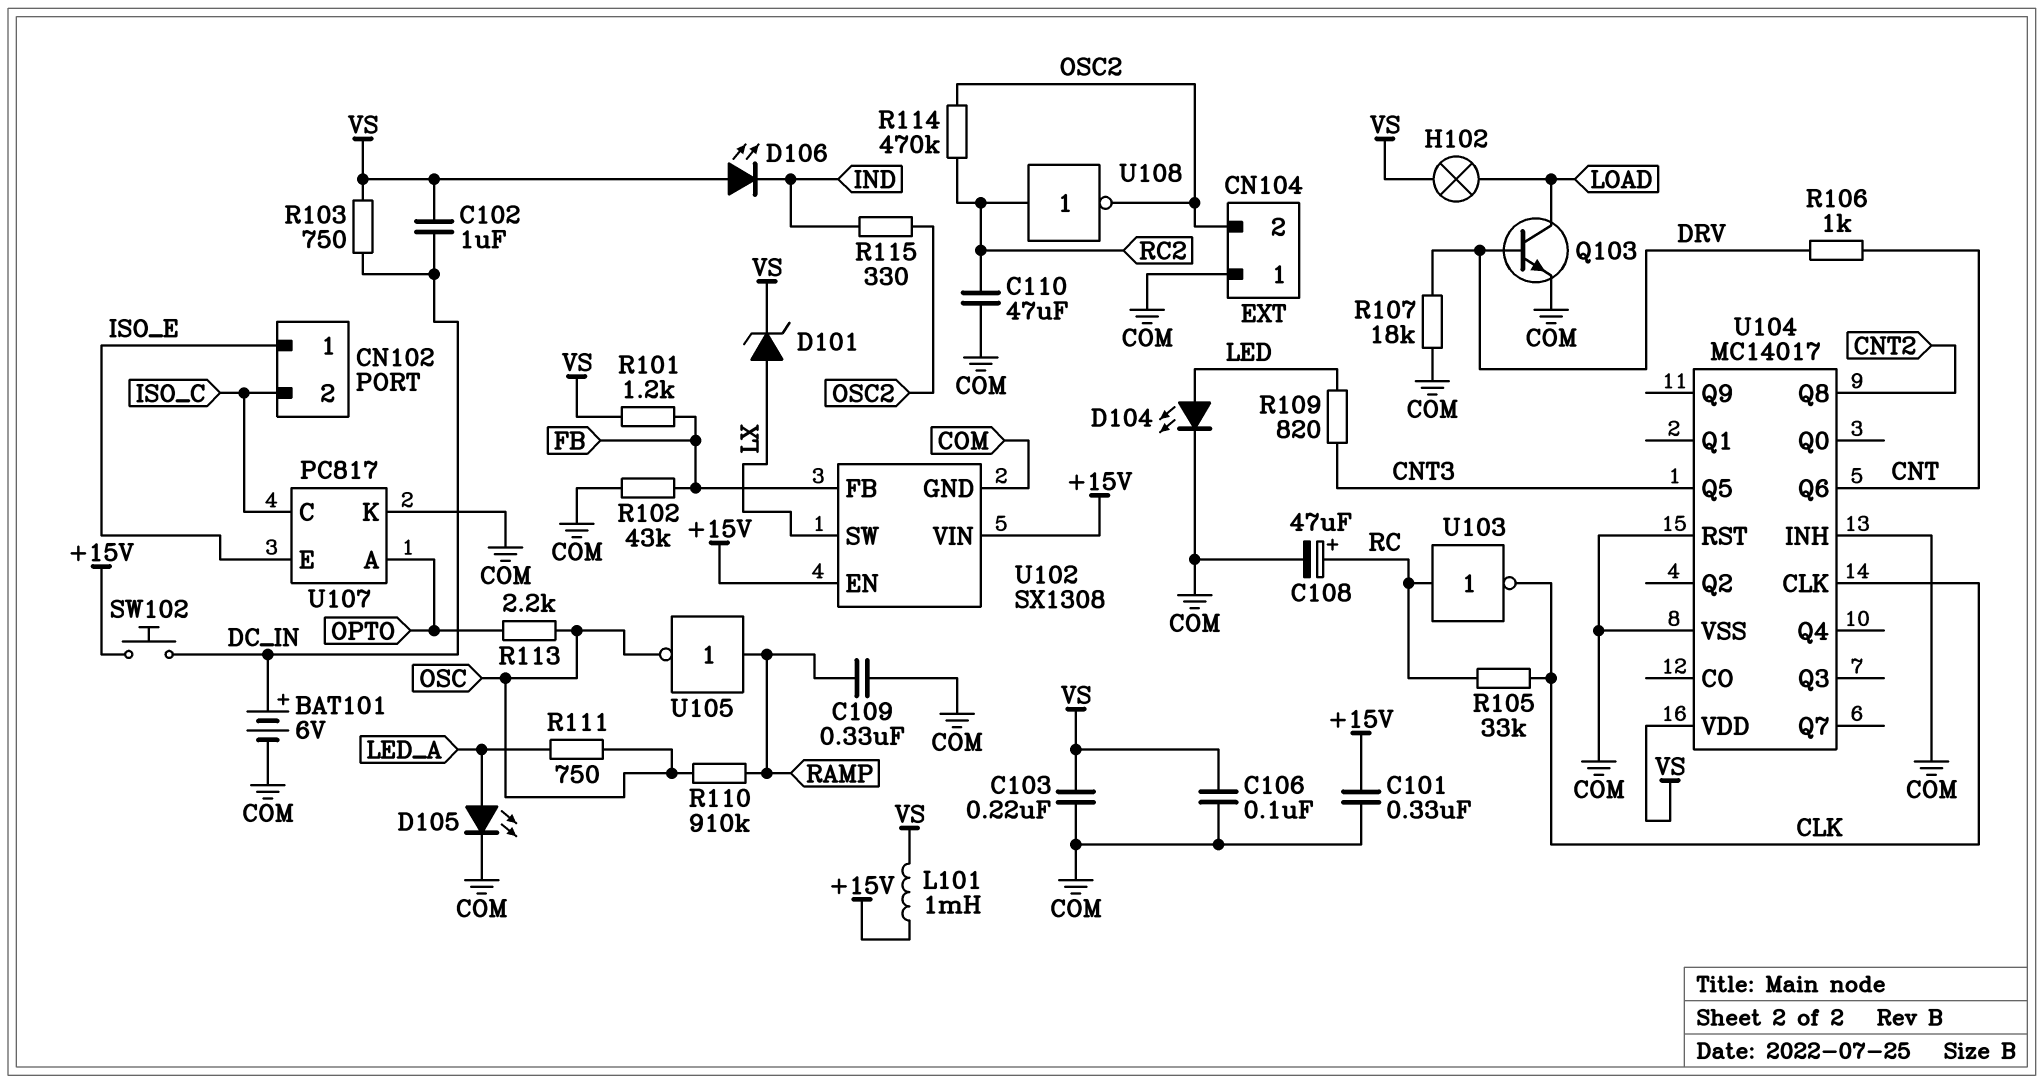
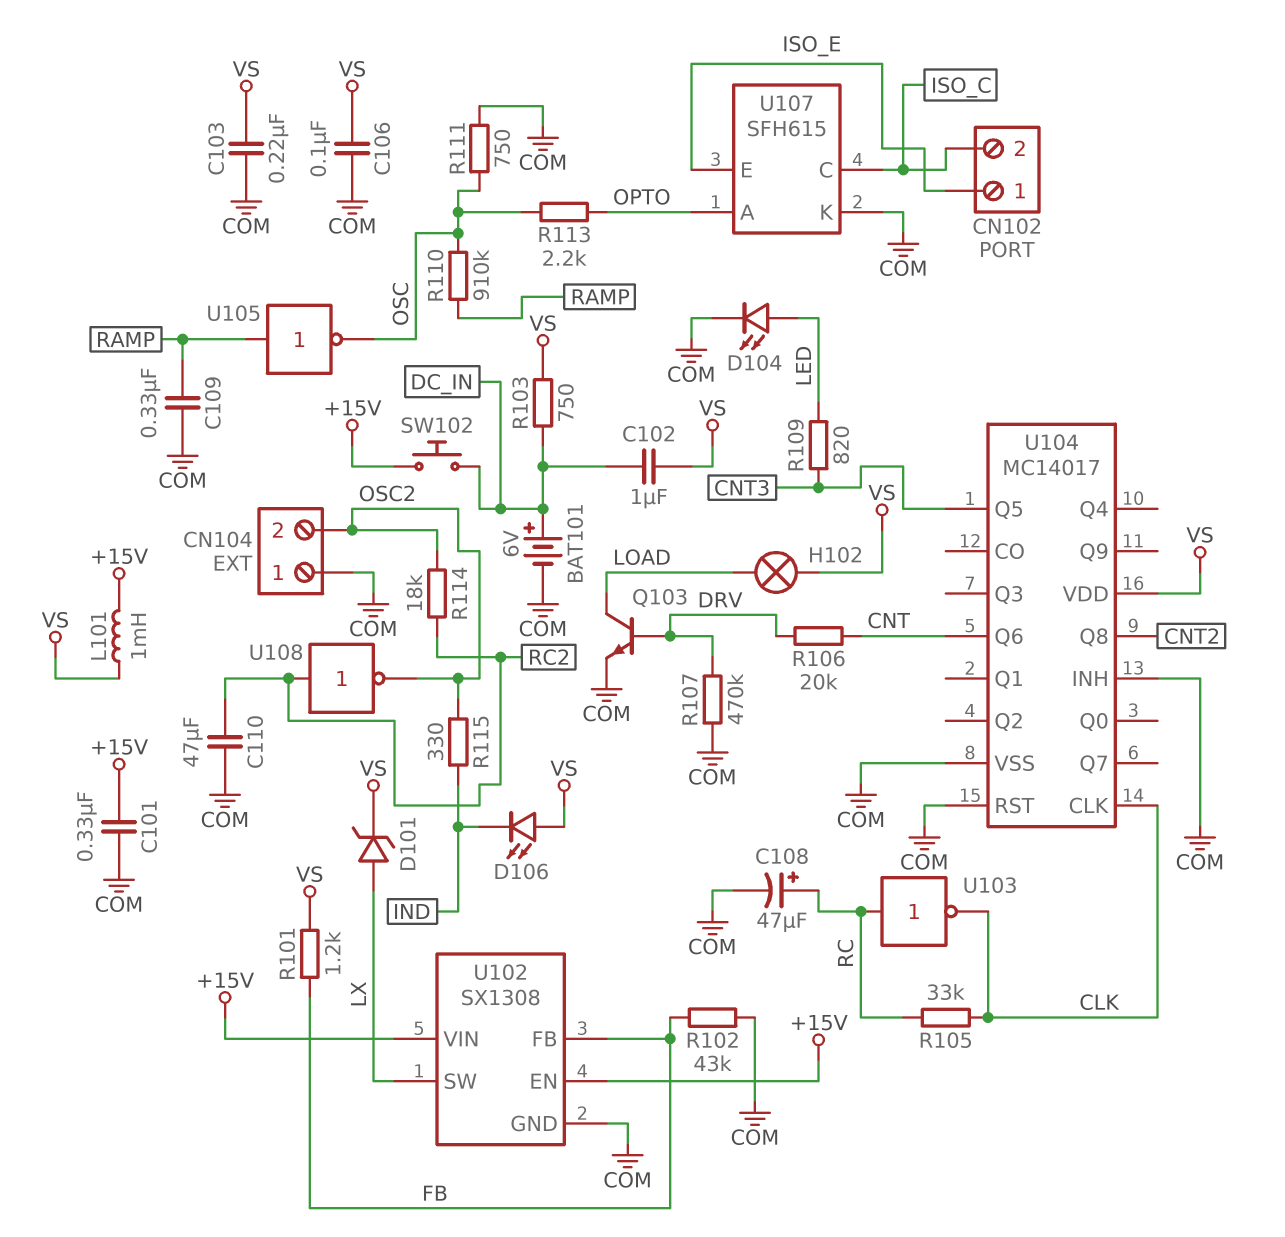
D105: LED (A LED_A, K COM) -> none
R106: 1k (CNT, DRV) -> 20k (CNT, DRV)
R107: 18k (COM, DRV) -> 470k (COM, DRV)
R111: 750 (LED_A, OSC) -> 750 (COM, OSC)
R114: 470k (OSC2, RC2) -> 18k (OSC2, RC2)
U107: PC817 -> SFH615

